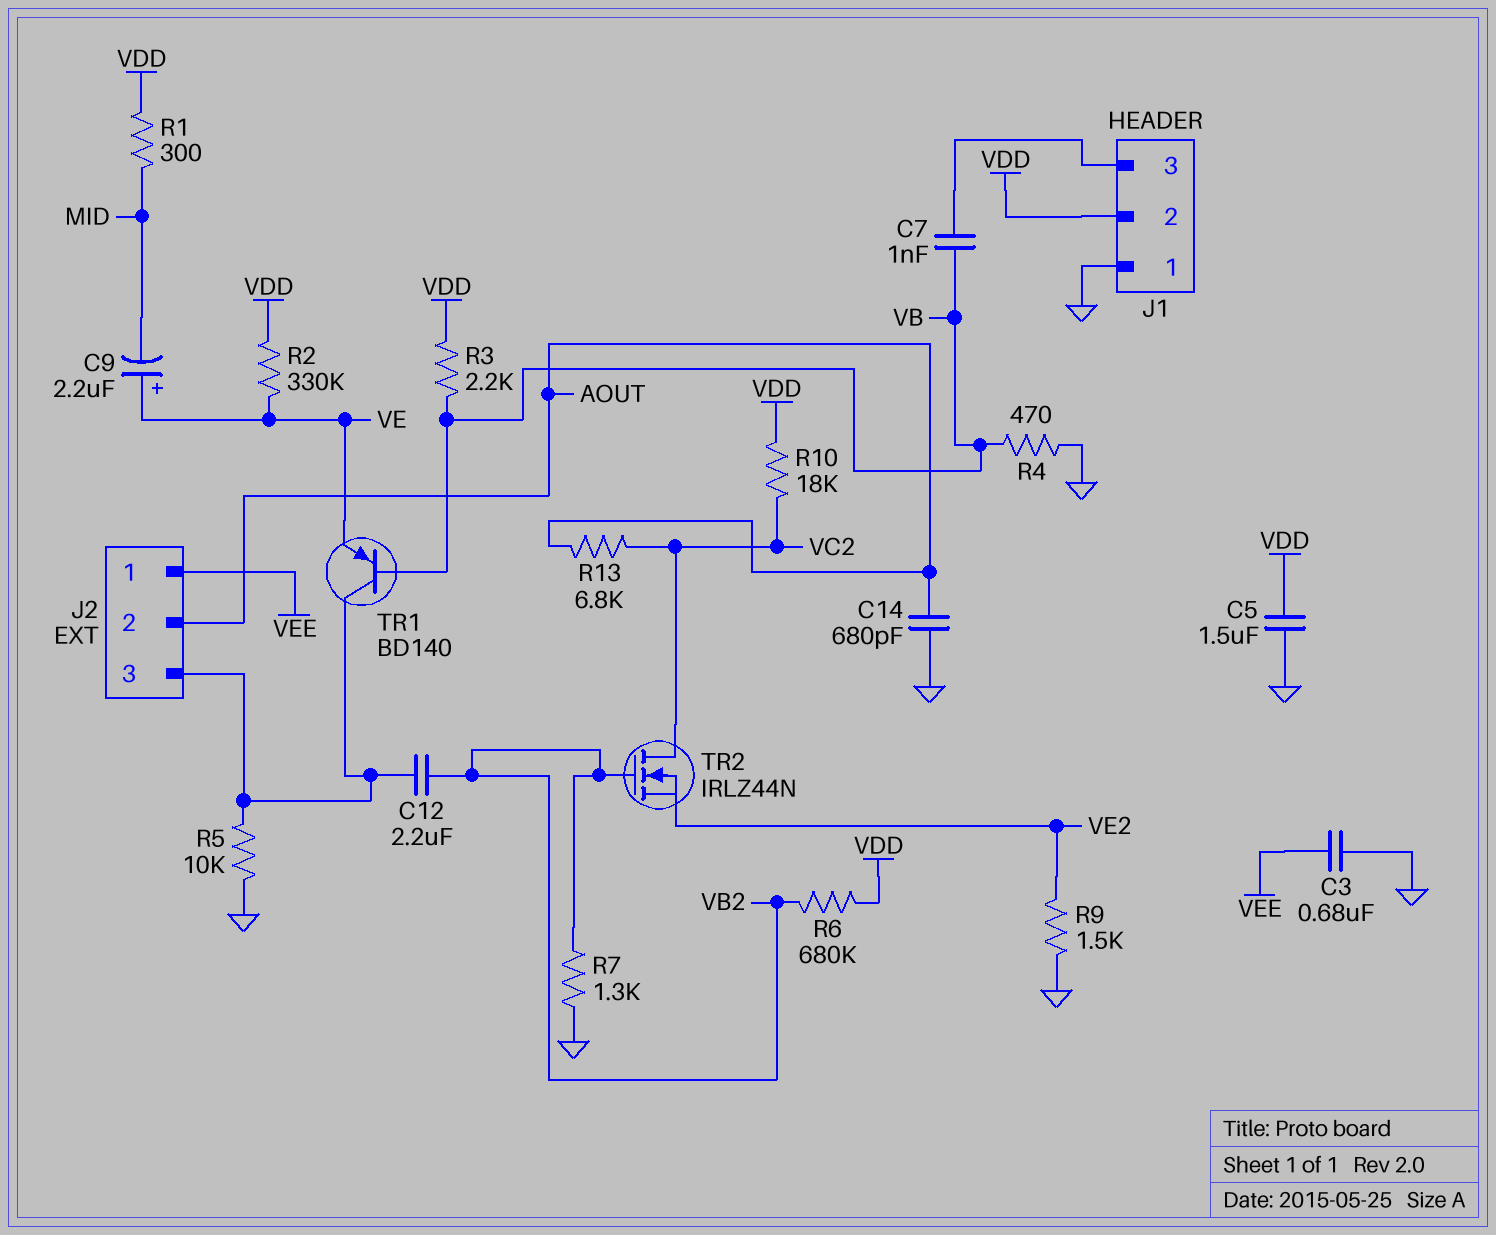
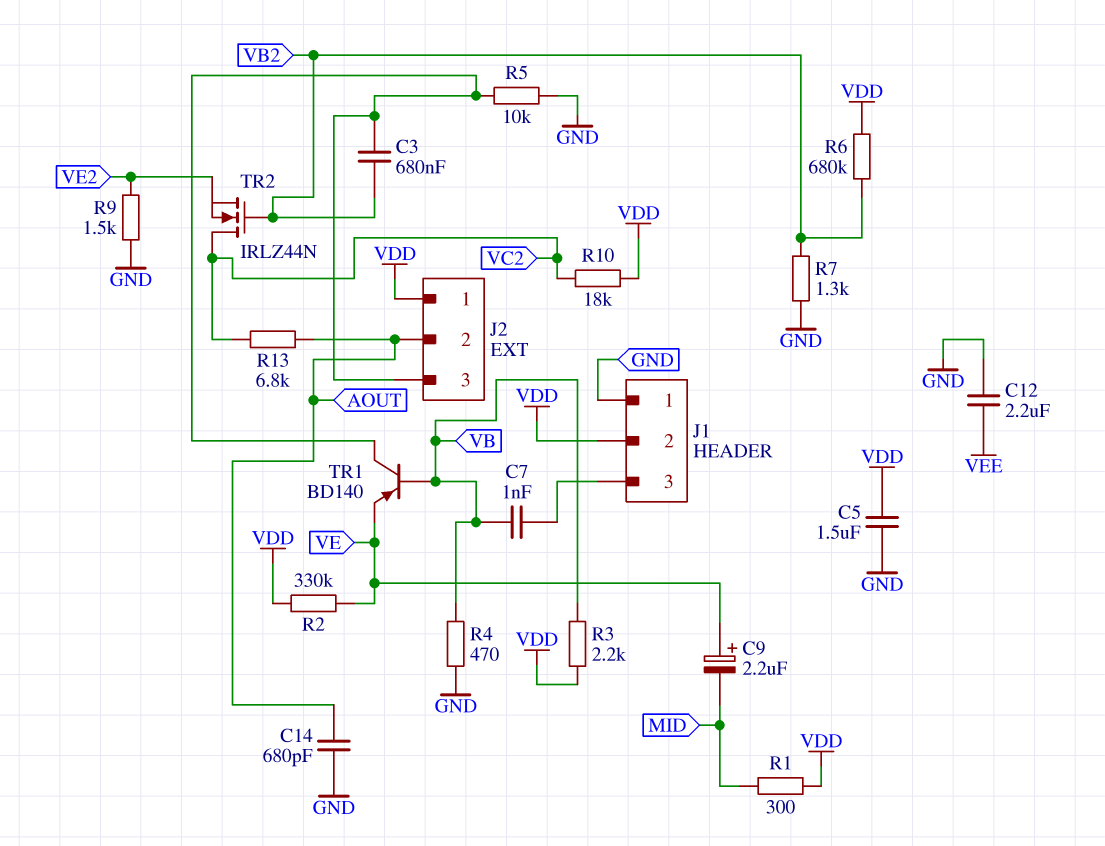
C3: 680nF (GND, VEE) -> 680nF (J2/3, VB2)
C12: 2.2uF (J2/3, VB2) -> 2.2uF (GND, VEE)
J2 pin 1: VEE -> VDD

